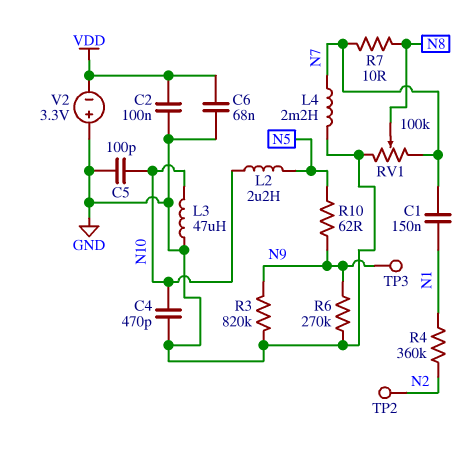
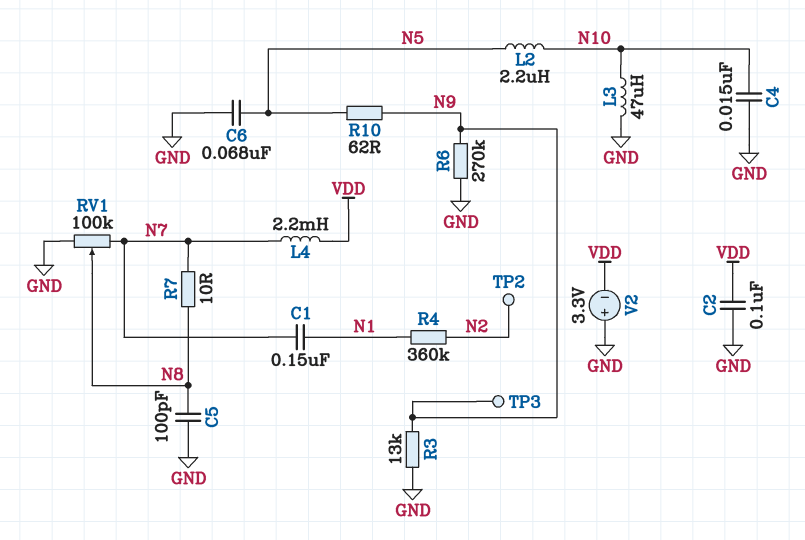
C4: 470pF (GND, N10) -> 15nF (GND, N10)
C5: 100pF (GND, N10) -> 100pF (GND, N8)
C6: 68nF (GND, VDD) -> 68nF (GND, N5)
L4: 2.2mH (GND, N7) -> 2.2mH (N7, VDD)
R3: 820k (GND, N9) -> 13k (GND, N9)

